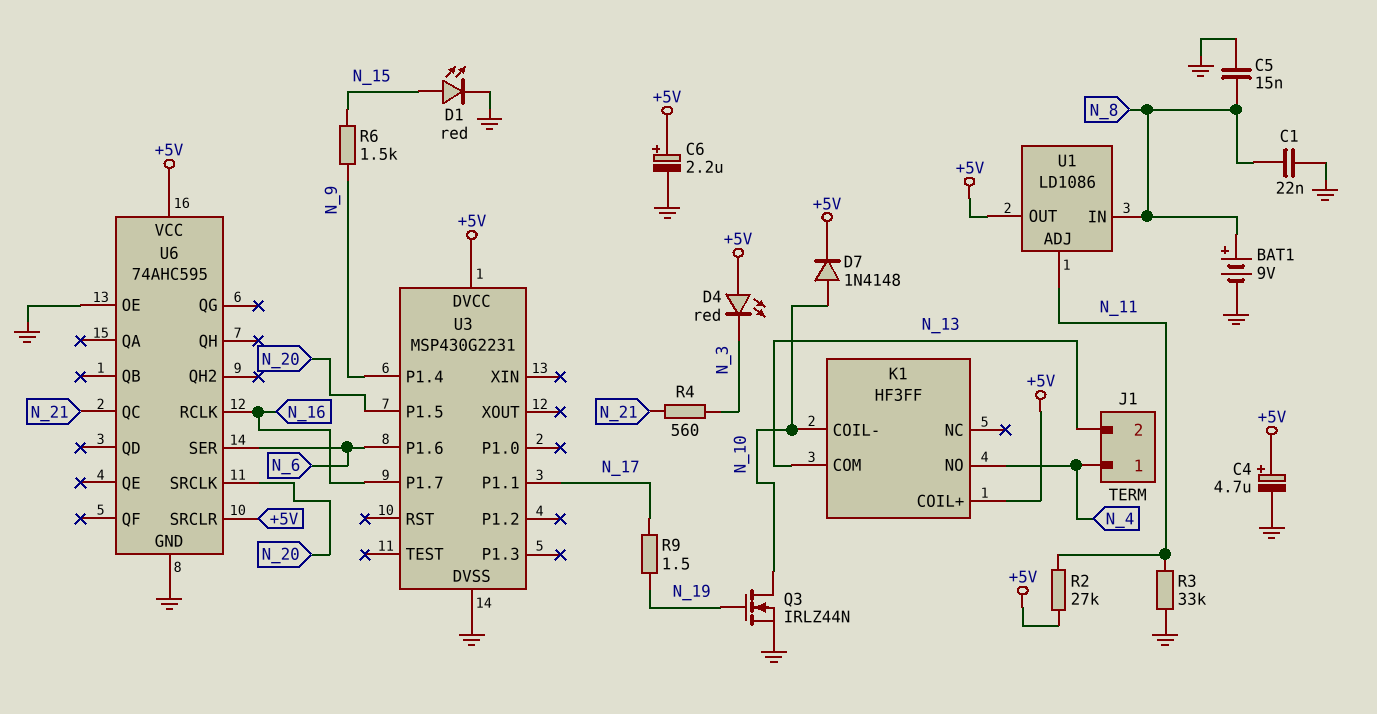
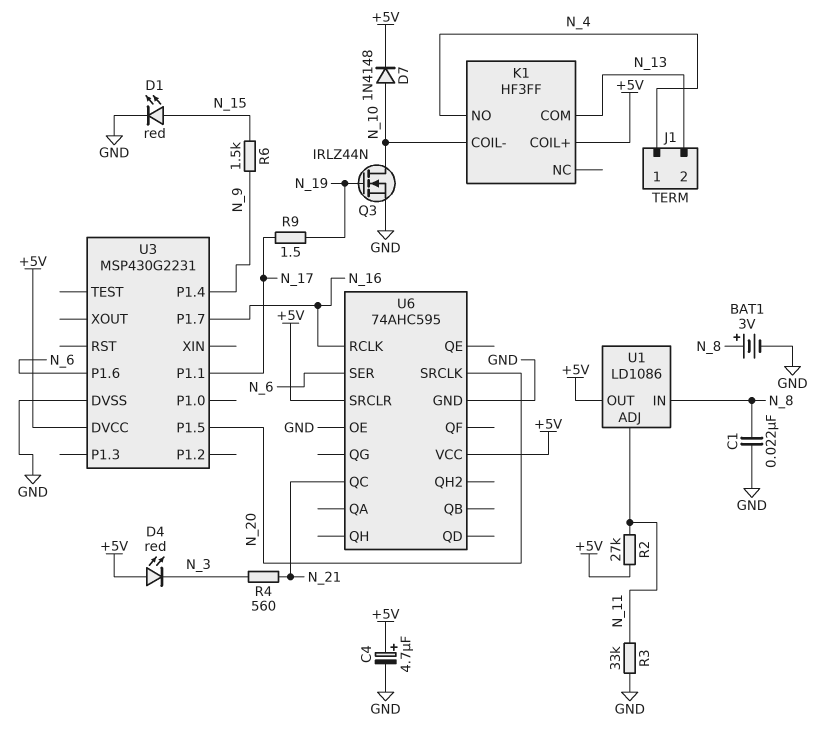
BAT1: 9V (plus N_8, minus GND) -> 3V (plus N_8, minus GND)
C5: 15nF (GND, N_8) -> none
C6: 2.2uF (plus +5V, minus GND) -> none

